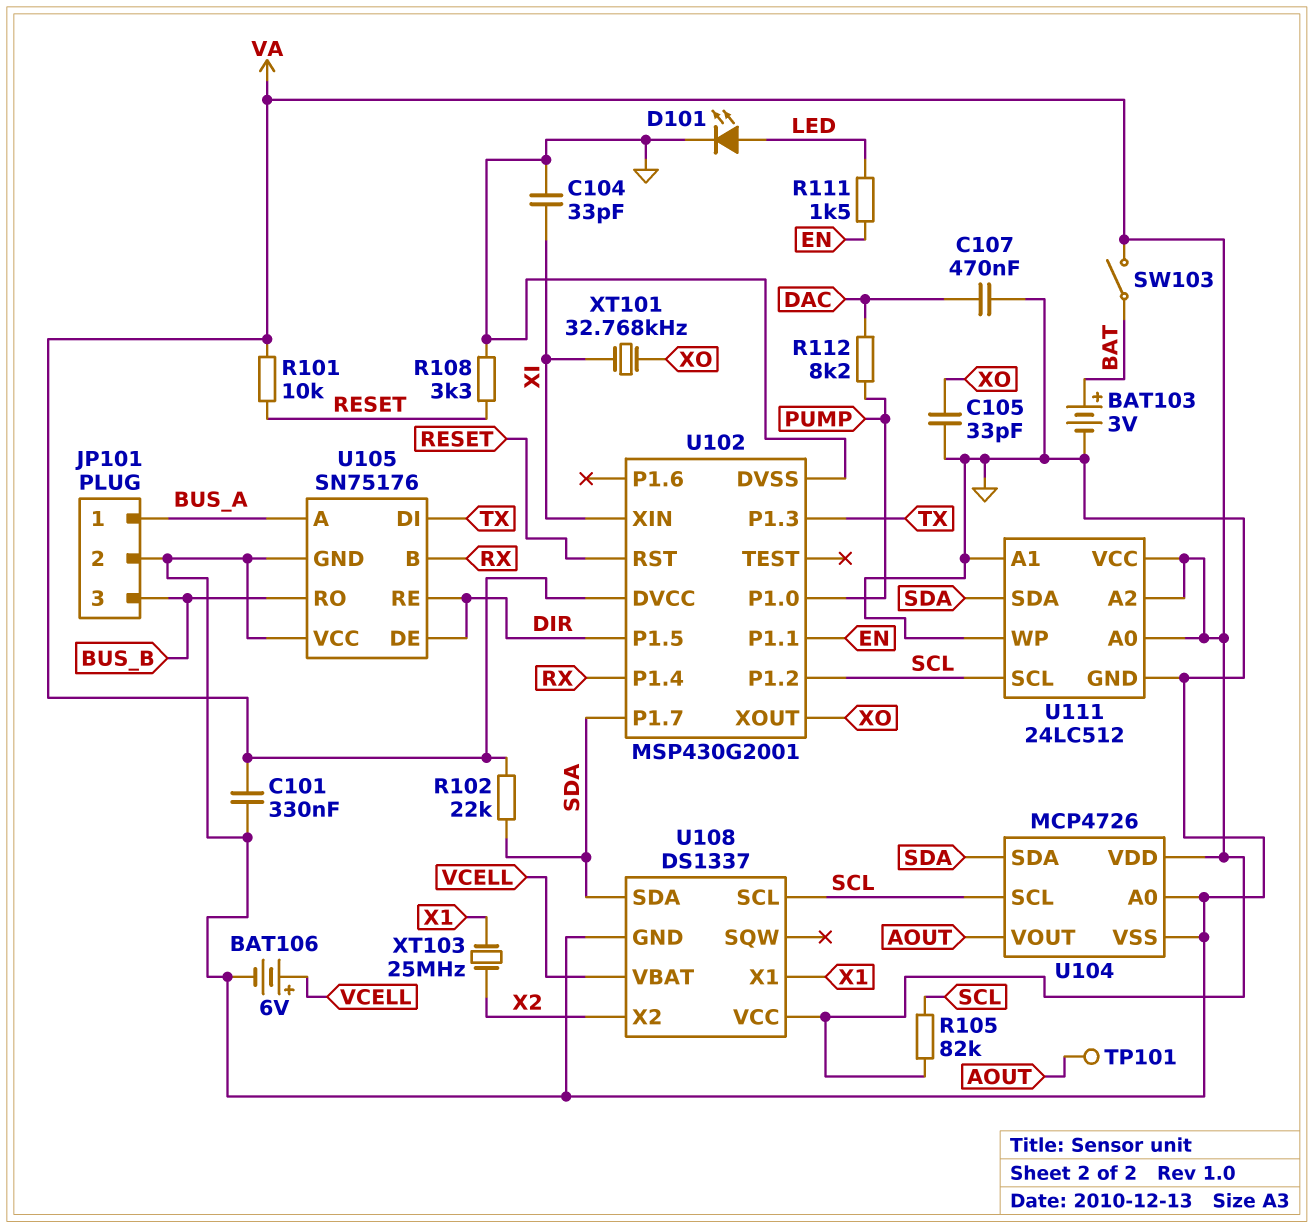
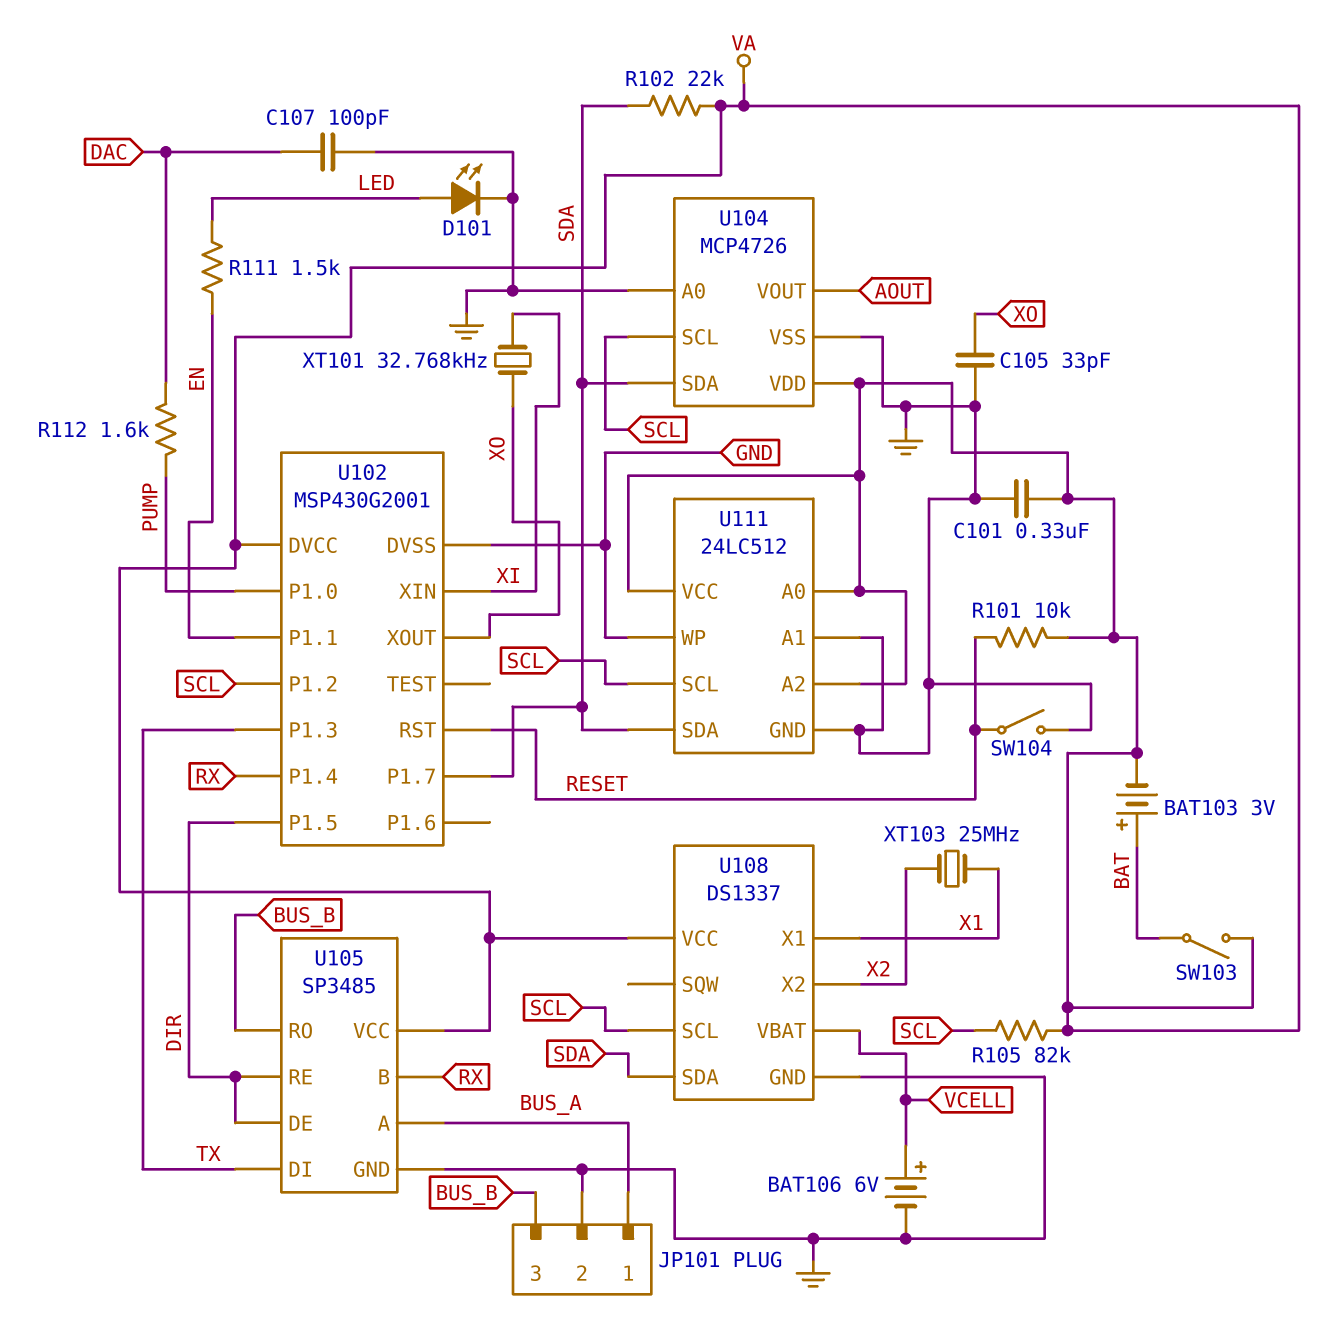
BAT103: 3V (plus BAT, minus GND) -> 3V (plus BAT, minus VA)
C104: 33pF (GND, XI) -> none
C107: 470nF (DAC, GND) -> 100pF (DAC, GND)
R108: 3.3k (GND, RESET) -> none
R112: 8.2k (DAC, PUMP) -> 1.6k (DAC, PUMP)
SW104: none -> switch (GND, RESET)
TP101: test point (AOUT) -> none
U105: SN75176 -> SP3485
U105 pin VCC: GND -> VA

